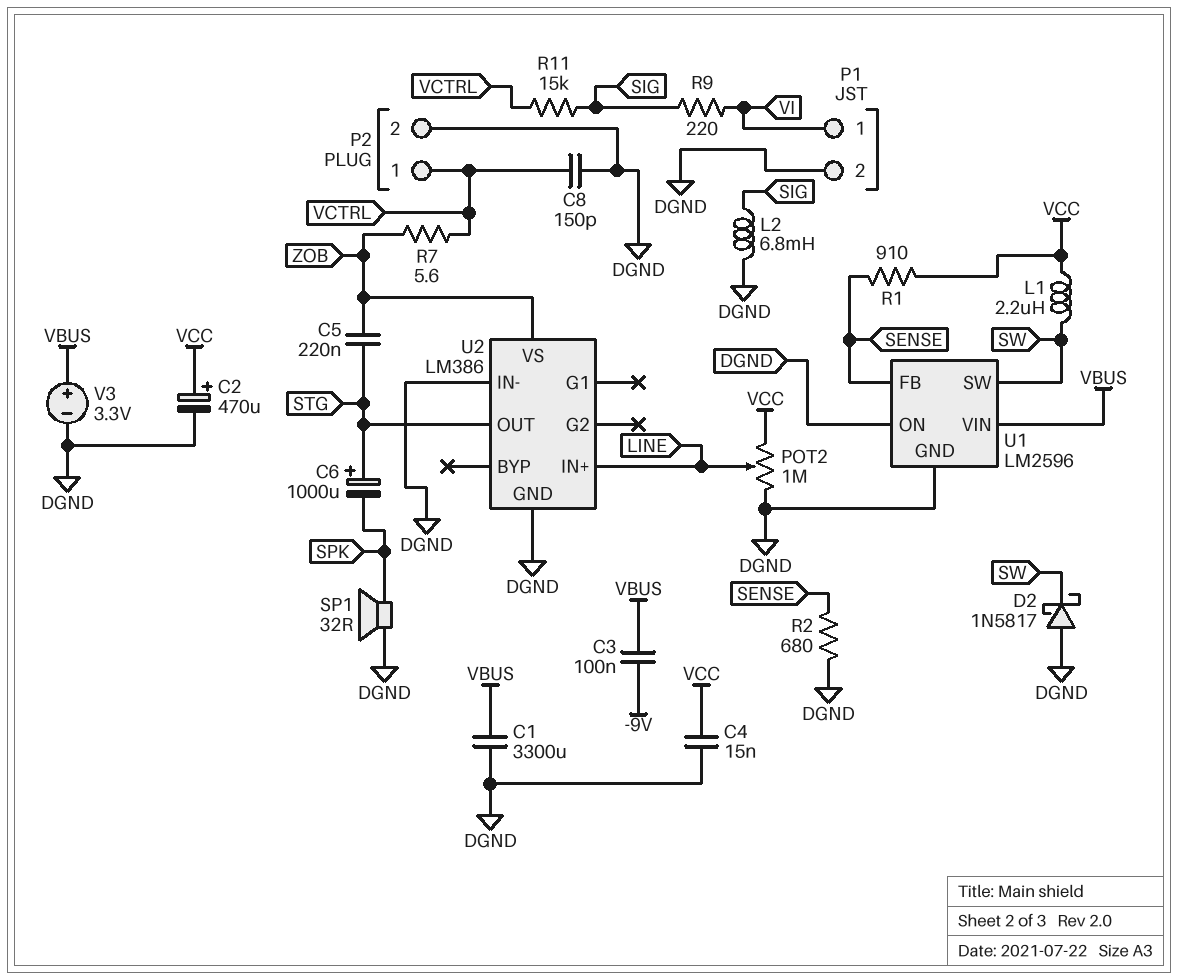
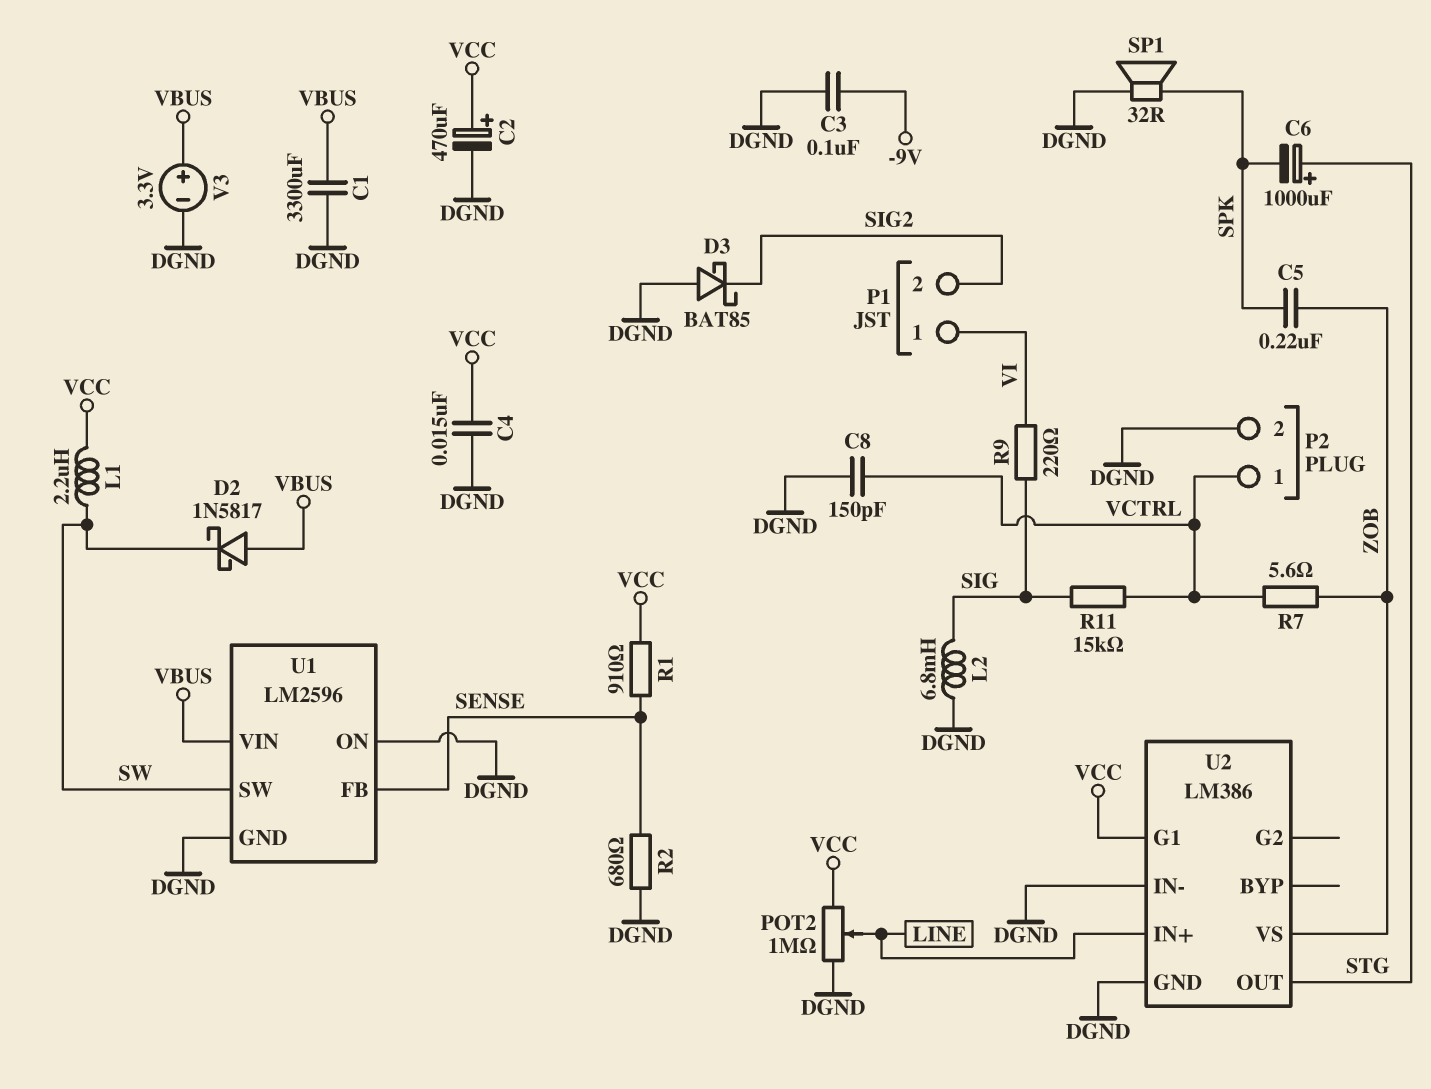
C3: 100nF (-9V, VBUS) -> 100nF (-9V, DGND)
C5: 220nF (STG, ZOB) -> 220nF (SPK, ZOB)
D2: schottky 1N5817 (A DGND, K SW) -> schottky 1N5817 (A VBUS, K SW)
D3: none -> schottky BAT85 (A DGND, K SIG2)
P1 pin 2: DGND -> SIG2
U2 pin G1: none -> VCC

